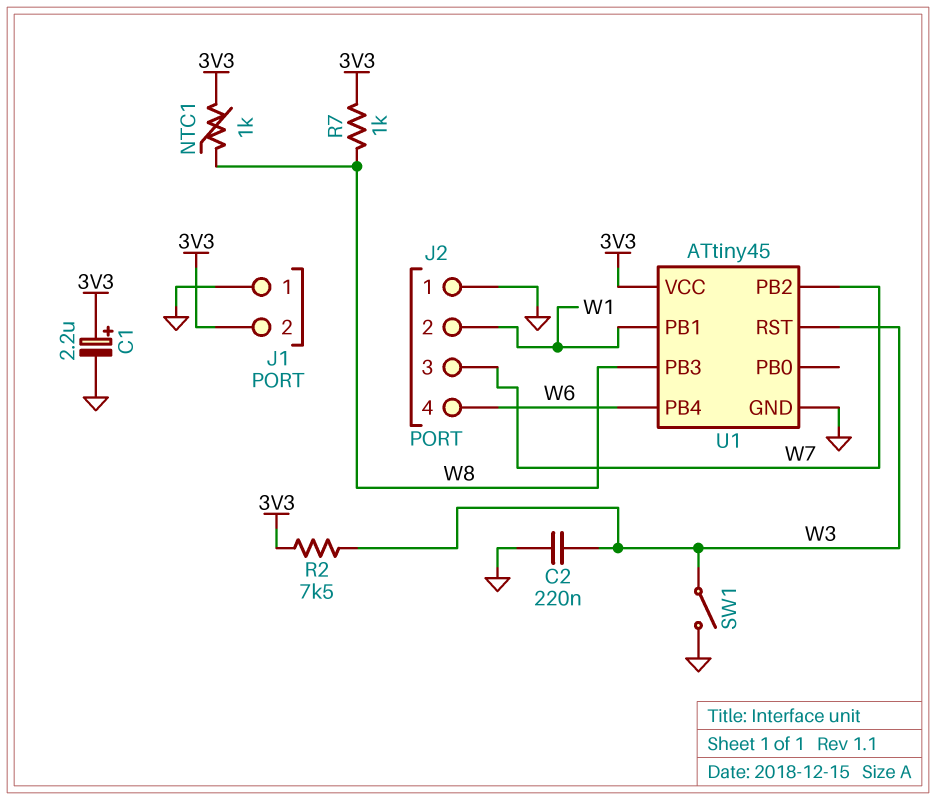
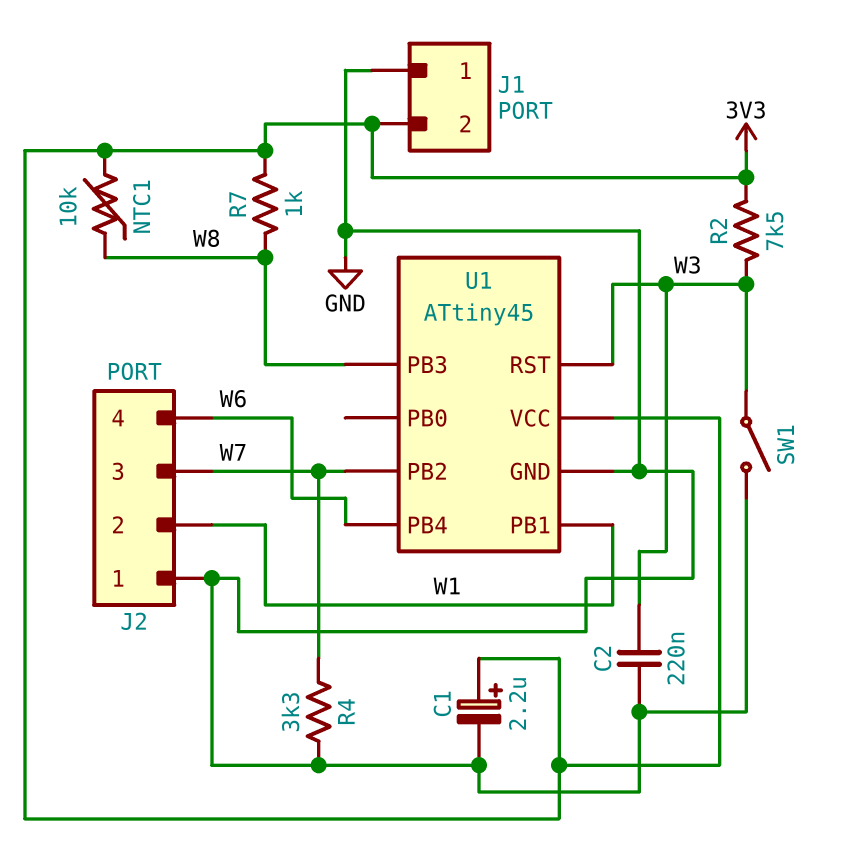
NTC1: 1k (3V3, W8) -> 10k (3V3, W8)
R4: none -> 3.3k (GND, W7)

